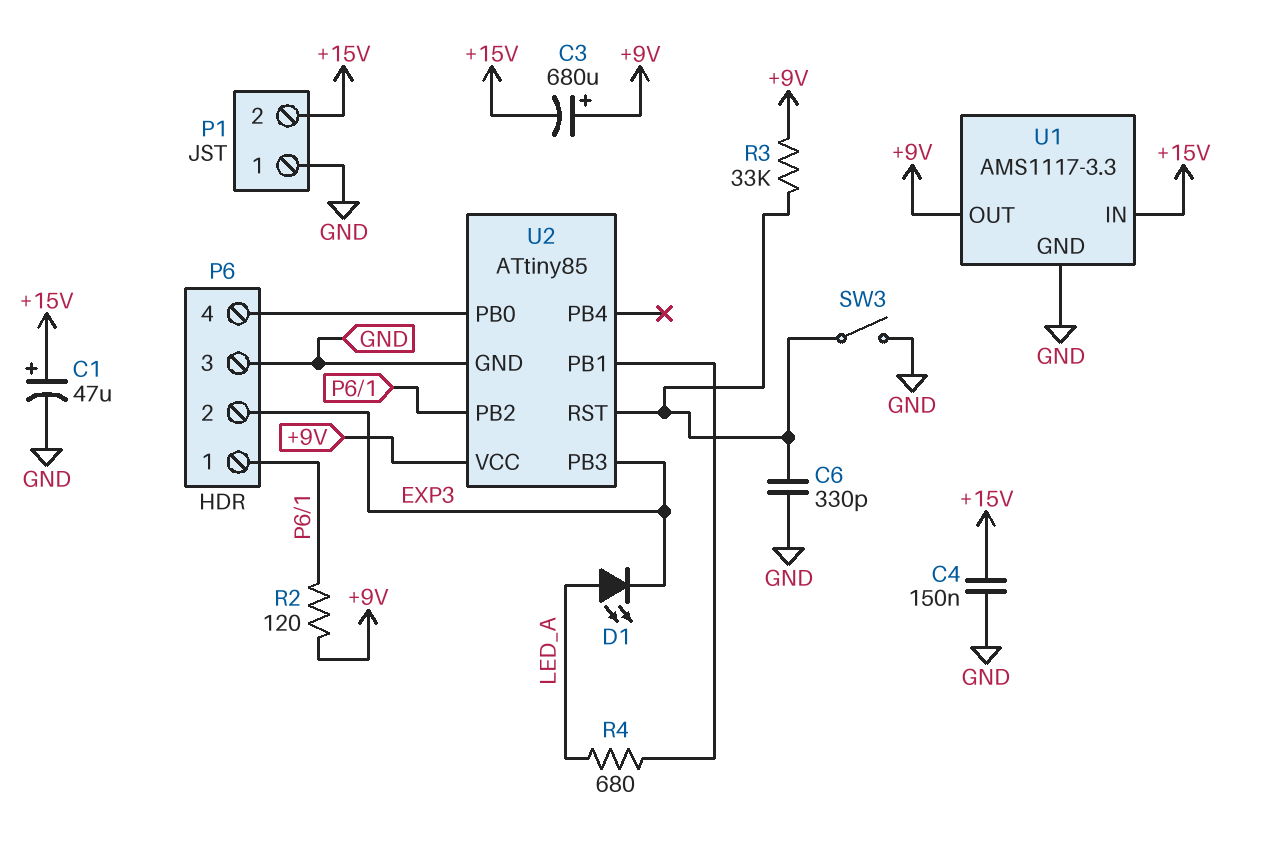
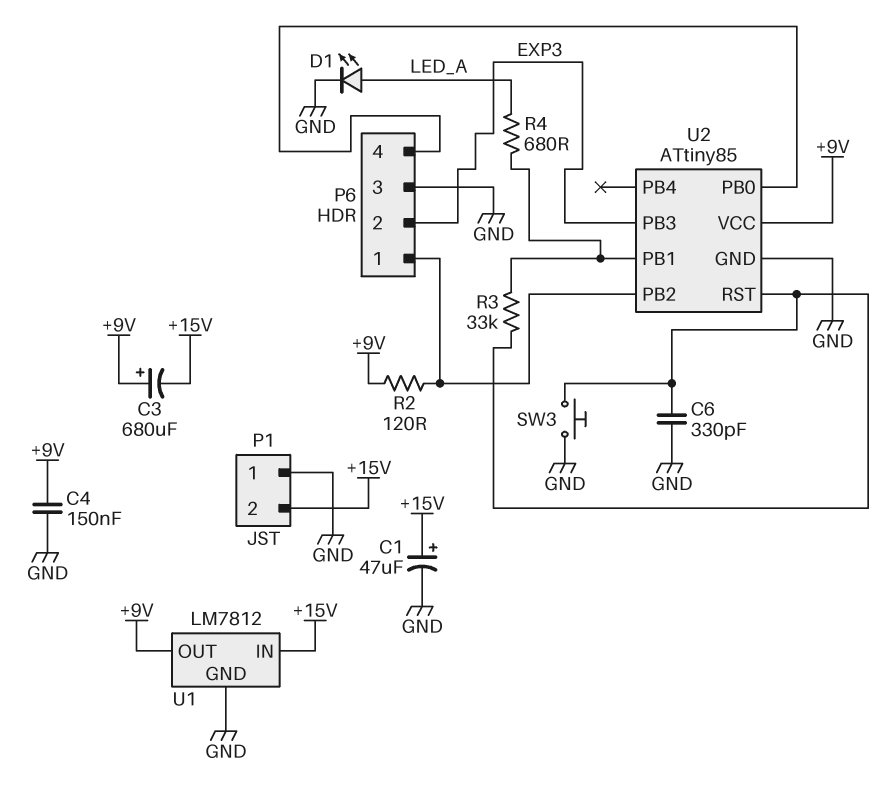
C4: 150nF (+15V, GND) -> 150nF (+9V, GND)
D1: LED (A LED_A, K EXP3) -> LED (A LED_A, K GND)
R3: 33k (+9V, U2/RST) -> 33k (U2/PB1, U2/RST)
SW3: switch (GND, U2/RST) -> button (GND, U2/RST)
U1: AMS1117-3.3 -> LM7812

